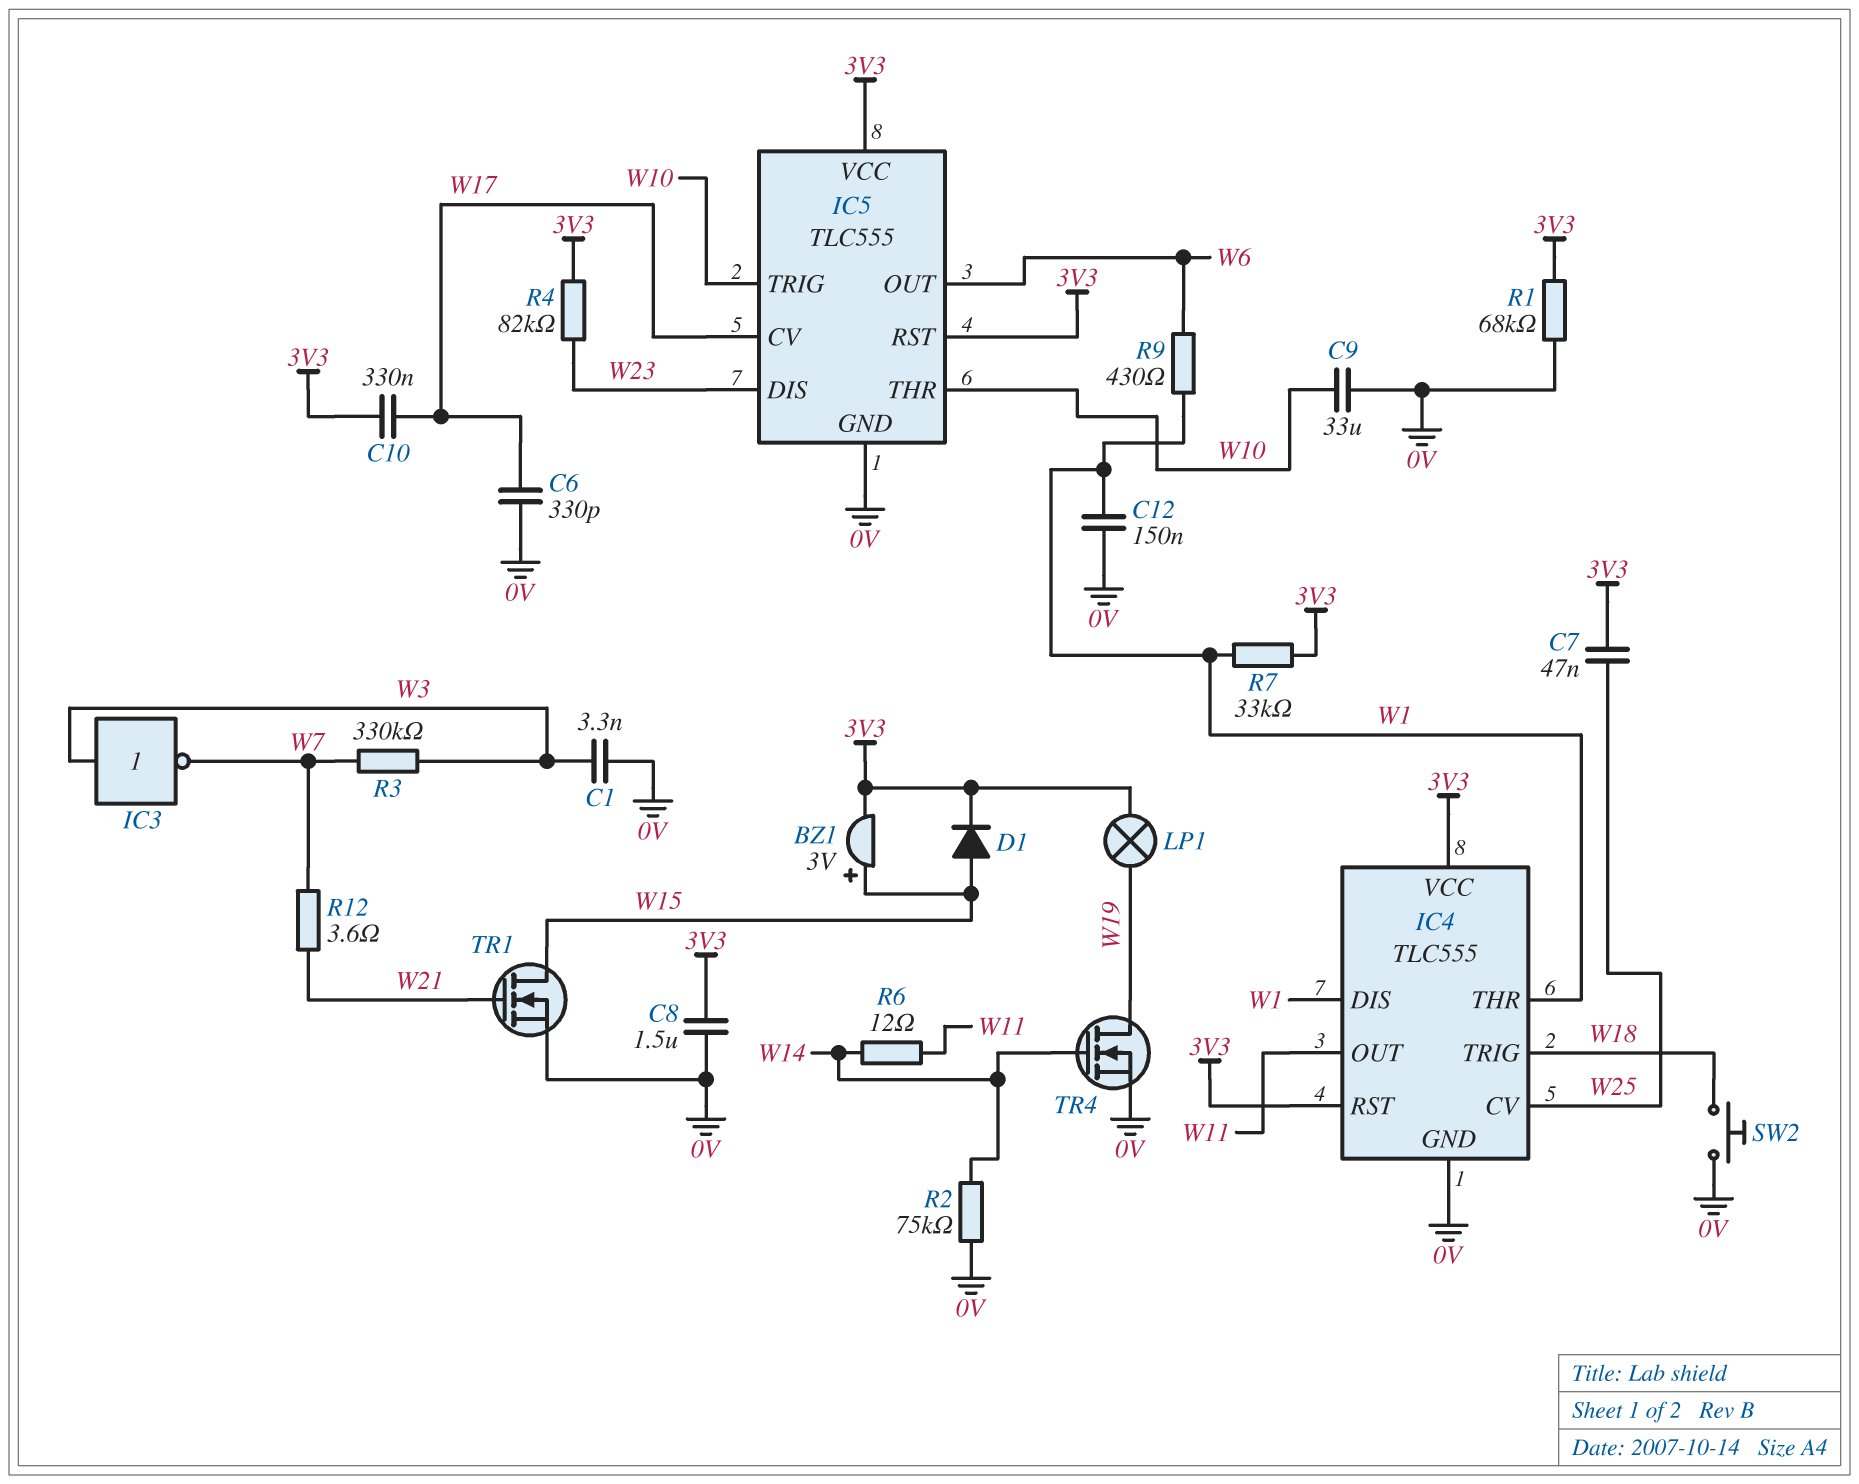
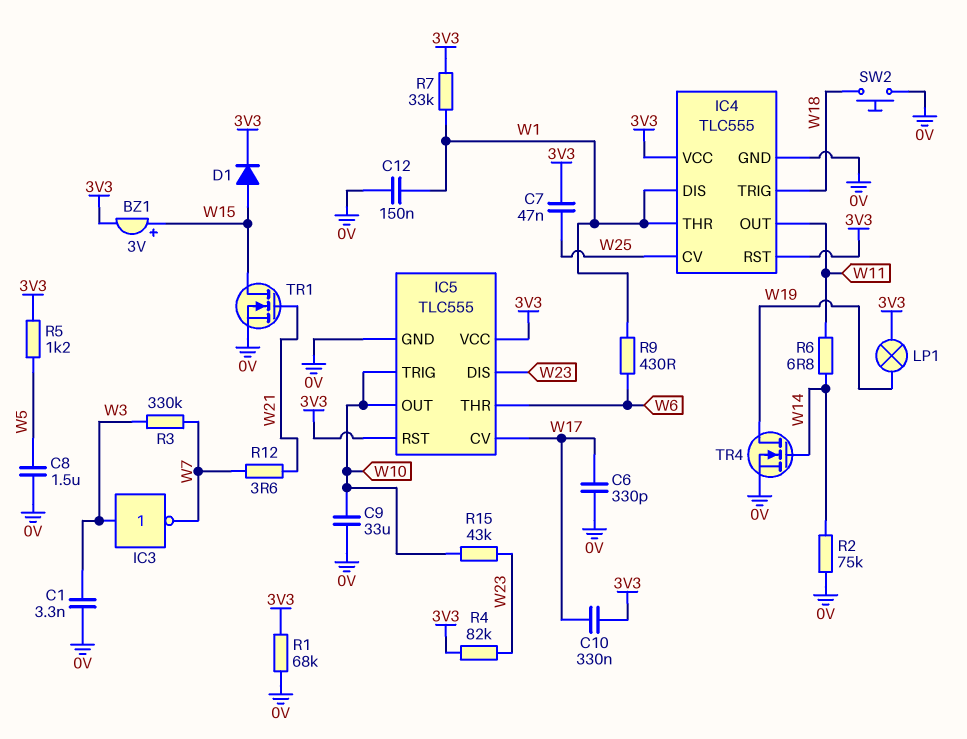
C8: 1.5uF (0V, 3V3) -> 1.5uF (0V, W5)
IC5 pin OUT: W6 -> W10
IC5 pin THR: W10 -> W6
R5: none -> 1.2k (3V3, W5)
R6: 12 (W11, W14) -> 6.8 (W11, W14)
R15: none -> 43k (W10, W23)

